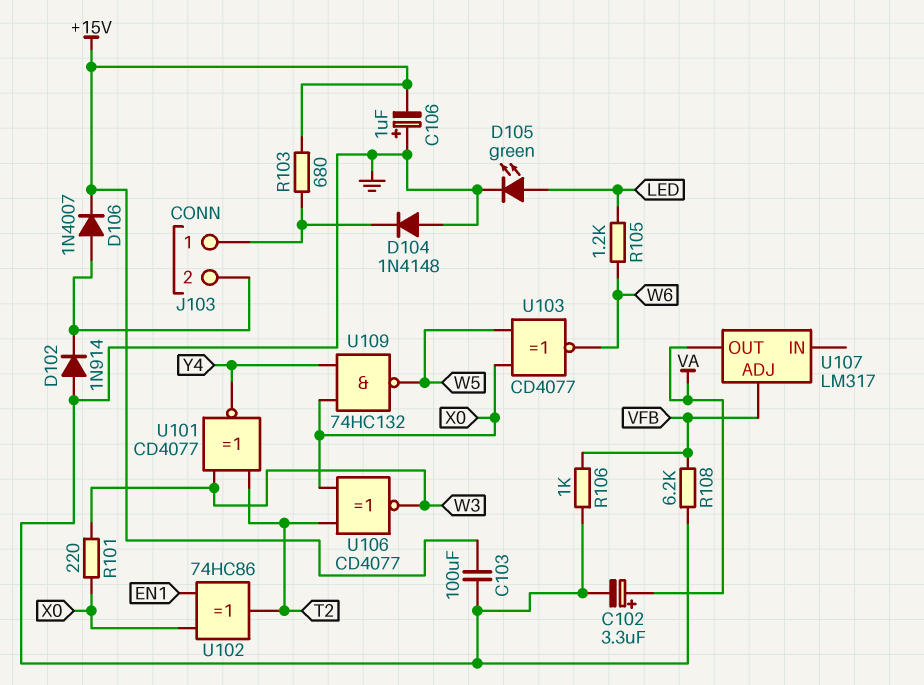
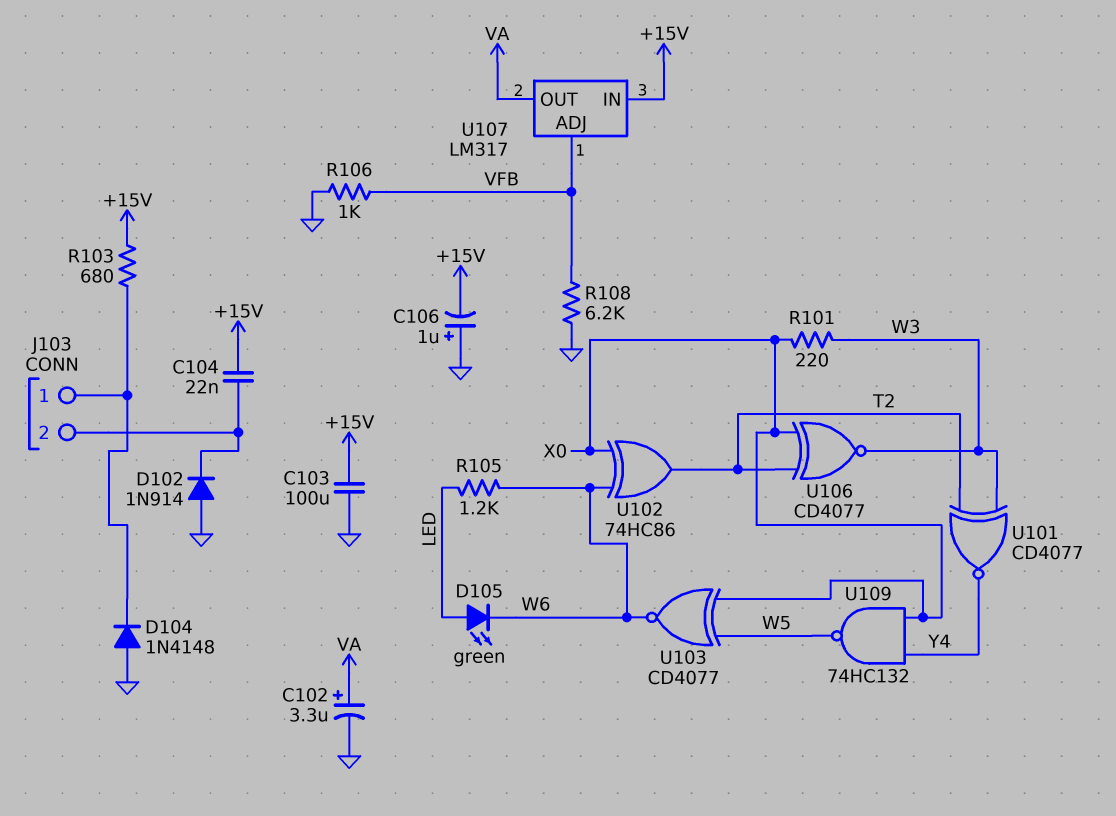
C104: none -> 22nF (+15V, J103/2)
D105: LED green (A LED, K GND) -> LED green (A LED, K W6)
D106: diode 1N4007 (A J103/2, K +15V) -> none
U102: XOR 74HC86 (in EN1, in X0, out T2) -> XOR 74HC86 (in W6, in X0, out T2)
U107 pin IN: none -> +15V

